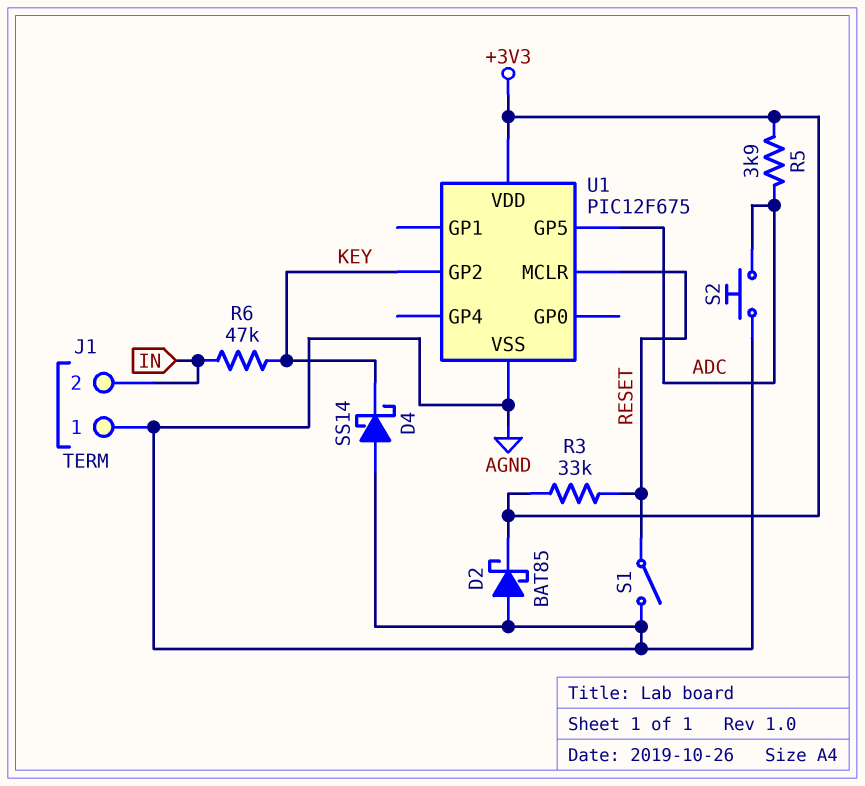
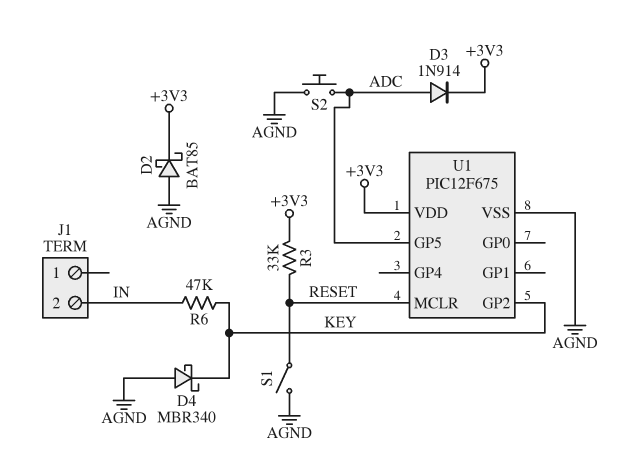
D3: none -> diode 1N914 (A ADC, K +3V3)
D4: schottky SS14 (A AGND, K KEY) -> schottky MBR340 (A AGND, K KEY)
J1 pin 1: AGND -> none
R5: 3.9k (+3V3, ADC) -> none

